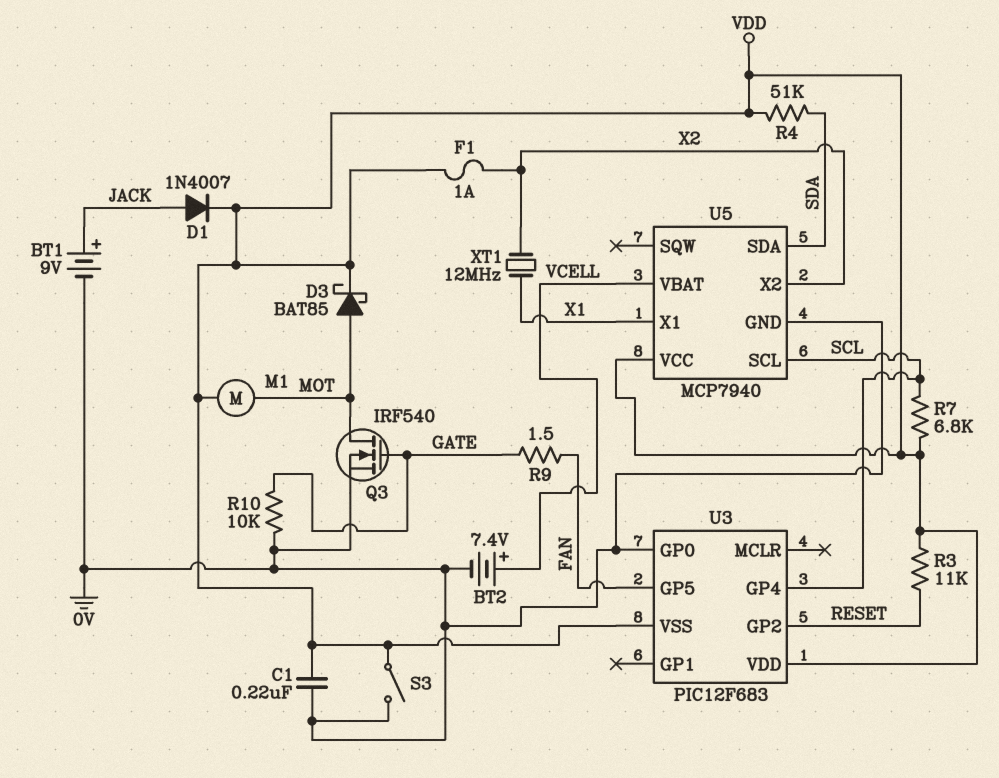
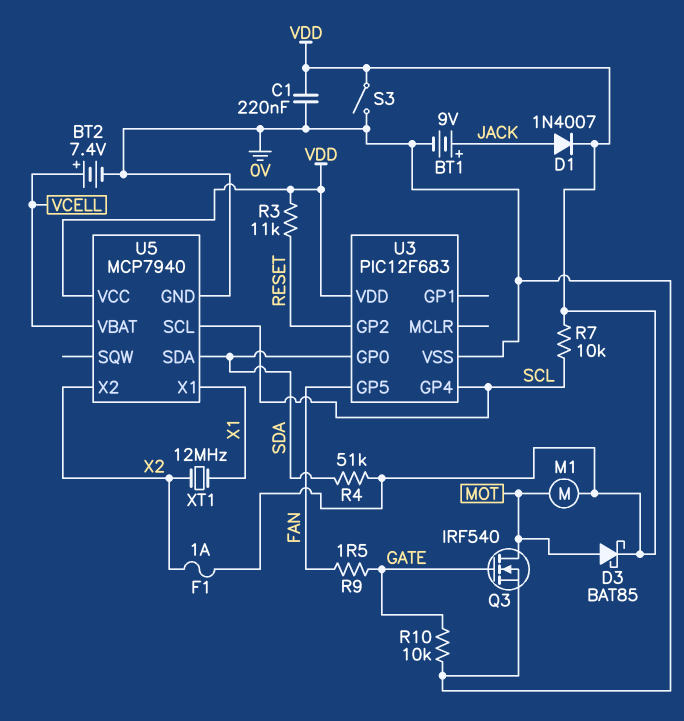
R7: 6.8k (SCL, VDD) -> 10k (SCL, VDD)
U3 pin GP0: 0V -> SDA
U3 pin VSS: VDD -> 0V

